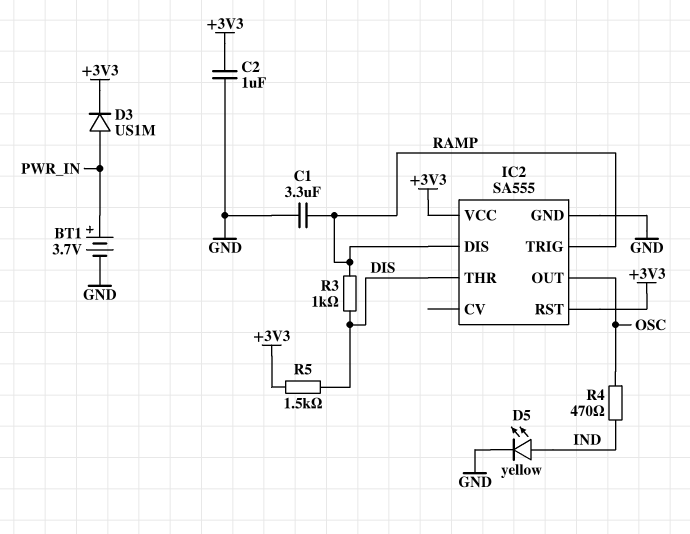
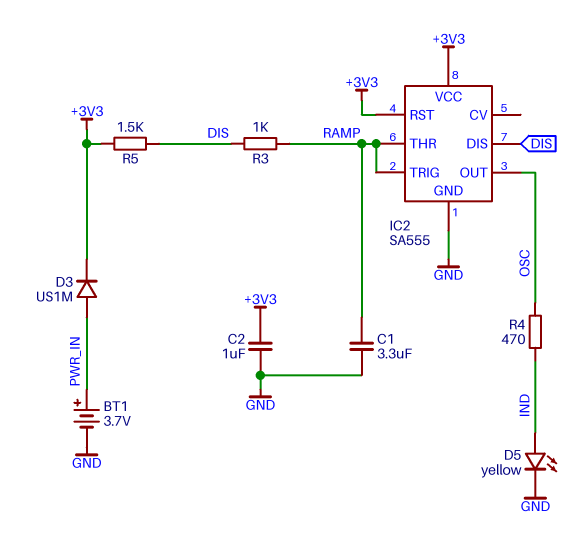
IC2 pin DIS: RAMP -> DIS
IC2 pin THR: DIS -> RAMP

